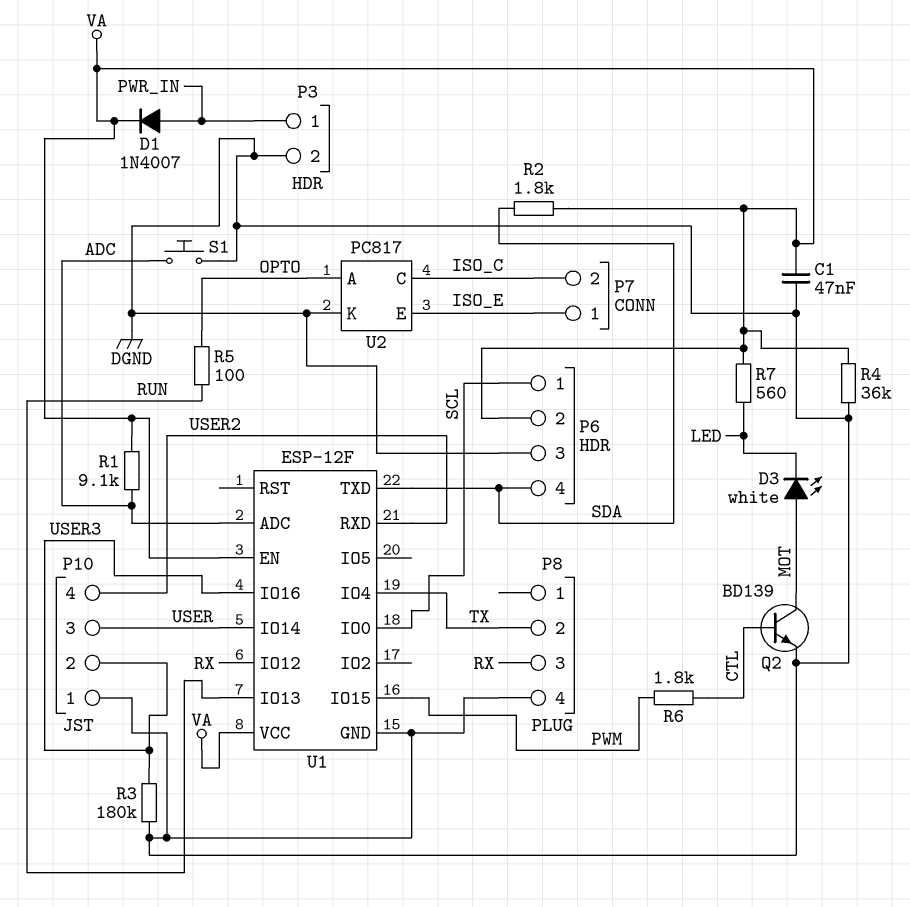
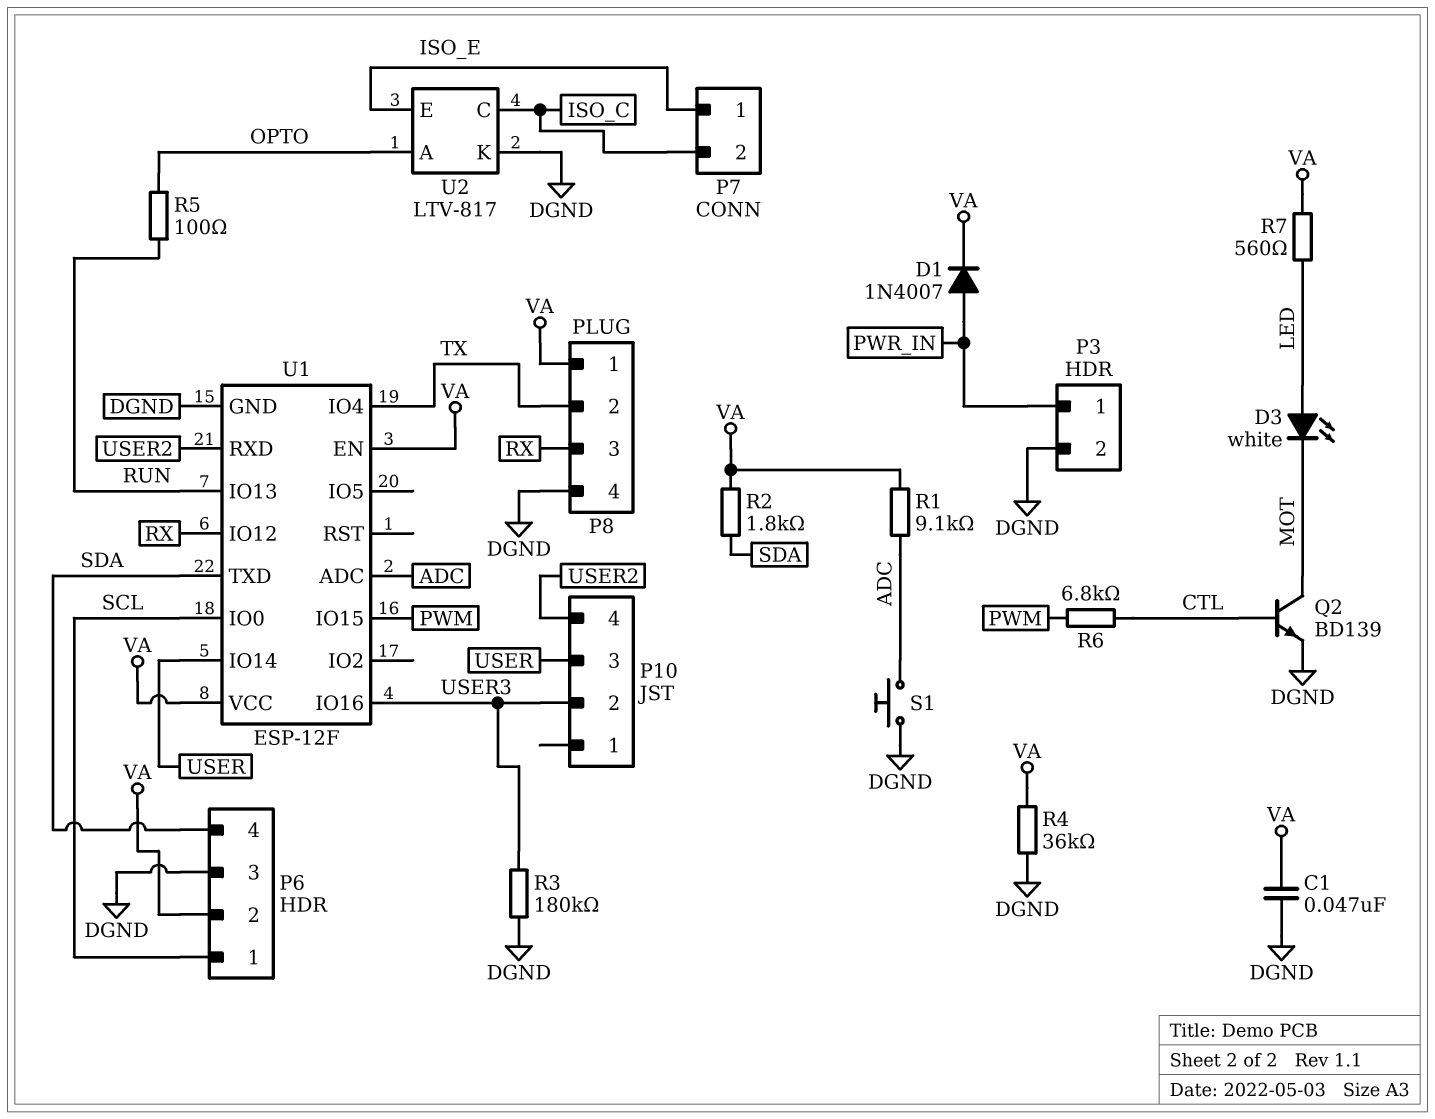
D3: LED white (A MOT, K LED) -> LED white (A LED, K MOT)
P8 pin 1: none -> VA
P10 pin 1: DGND -> none
R6: 1.8k (CTL, PWM) -> 6.8k (CTL, PWM)
U2: PC817 -> LTV-817

